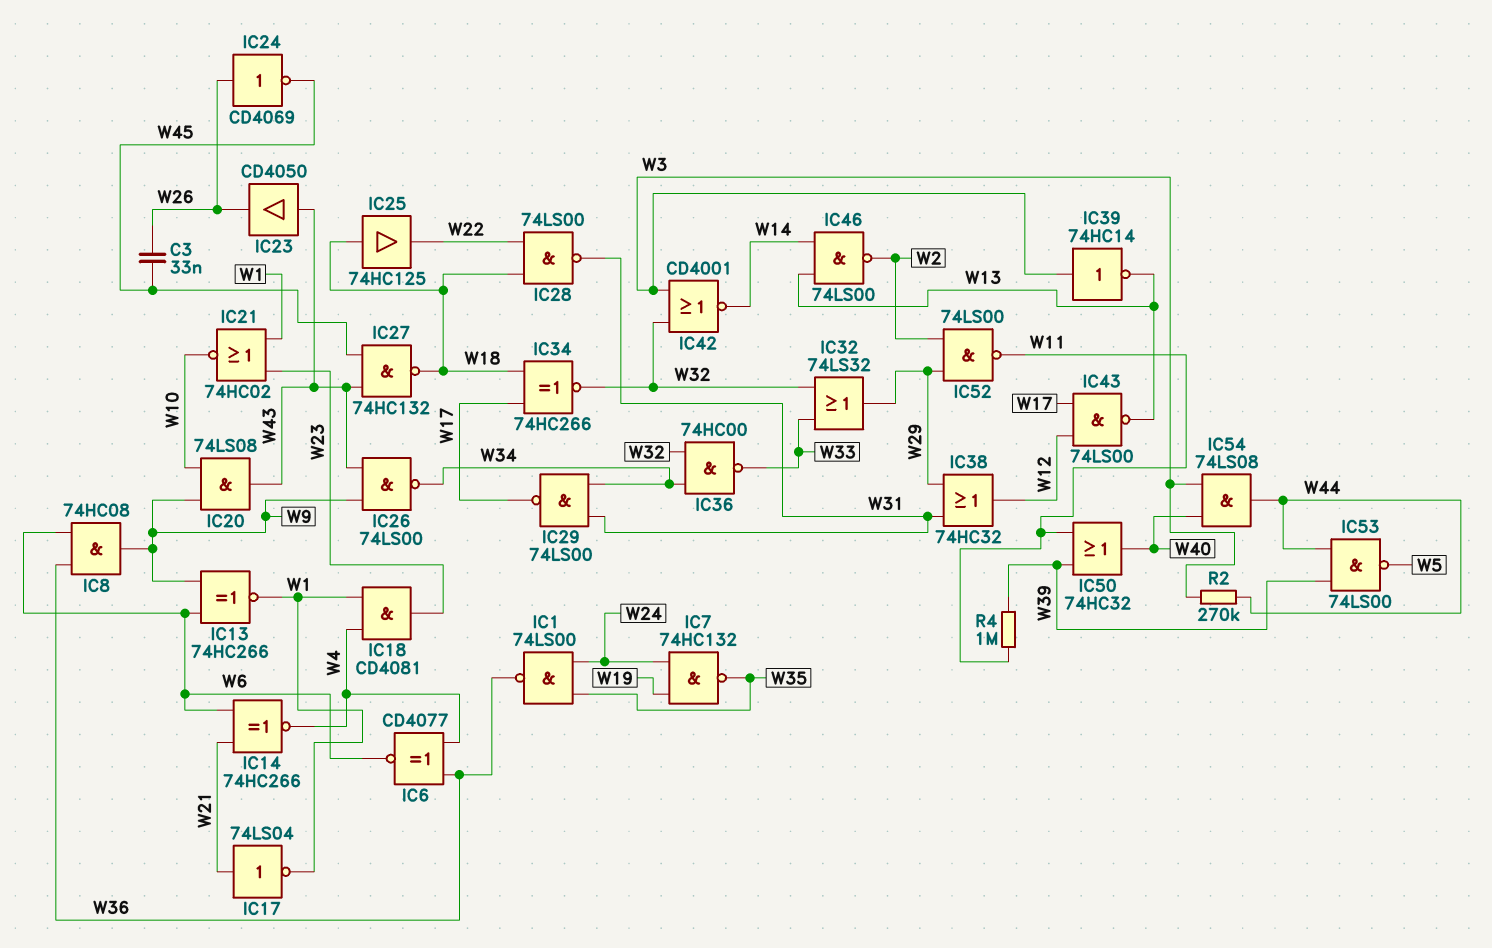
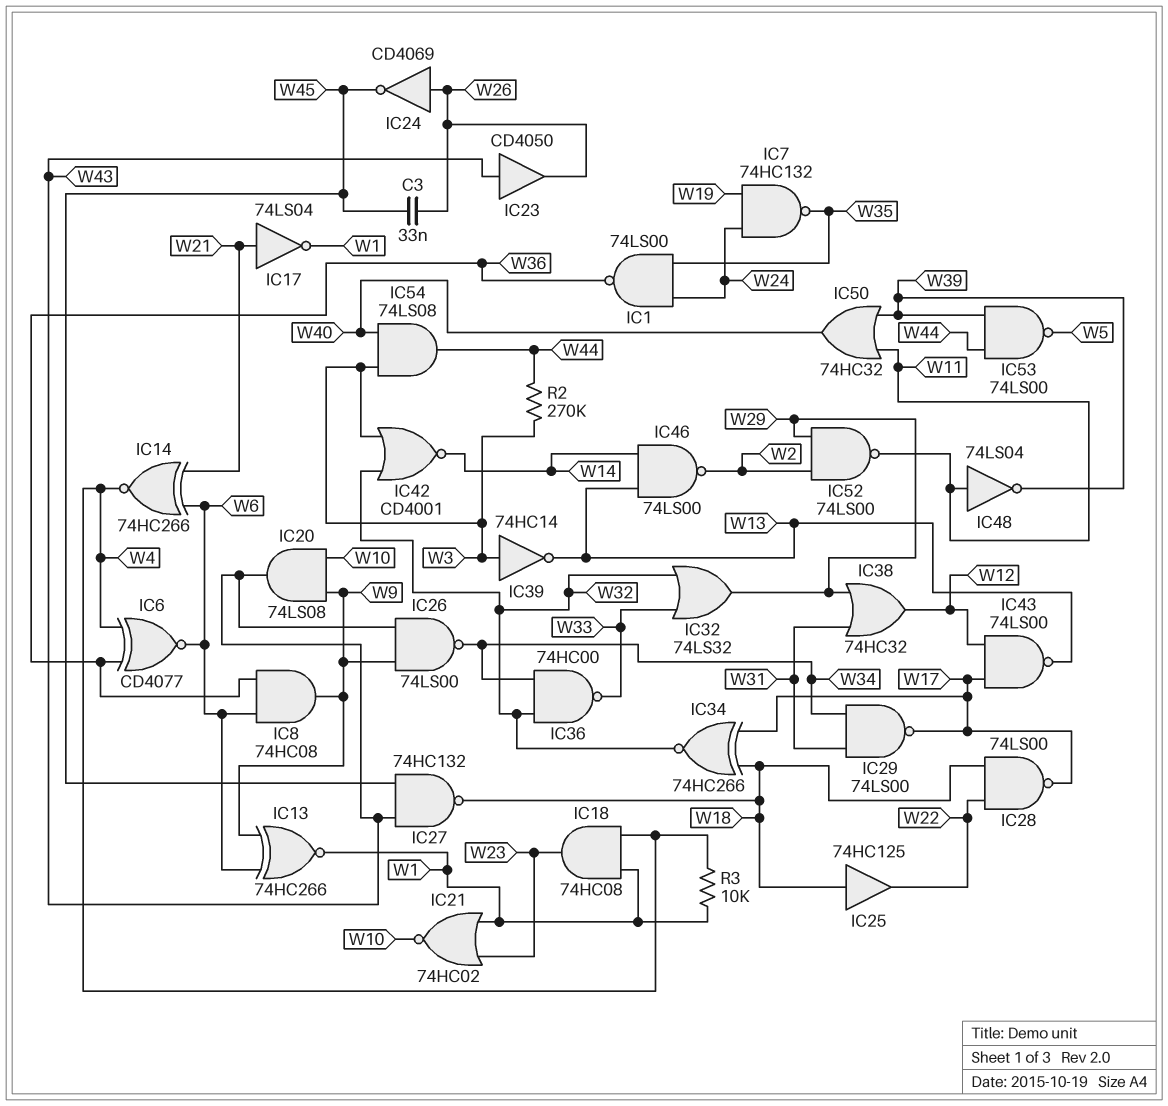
IC18: AND CD4081 (in W1, in W4, out W23) -> AND 74HC08 (in W1, in W4, out W23)
IC28: NAND 74LS00 (in W18, in W22, out W31) -> NAND 74LS00 (in W18, in W22, out W17)
IC48: none -> NOT 74LS04 (in W11, out W39)
R3: none -> 10k (W1, W4)
R4: 1M (W11, W39) -> none

